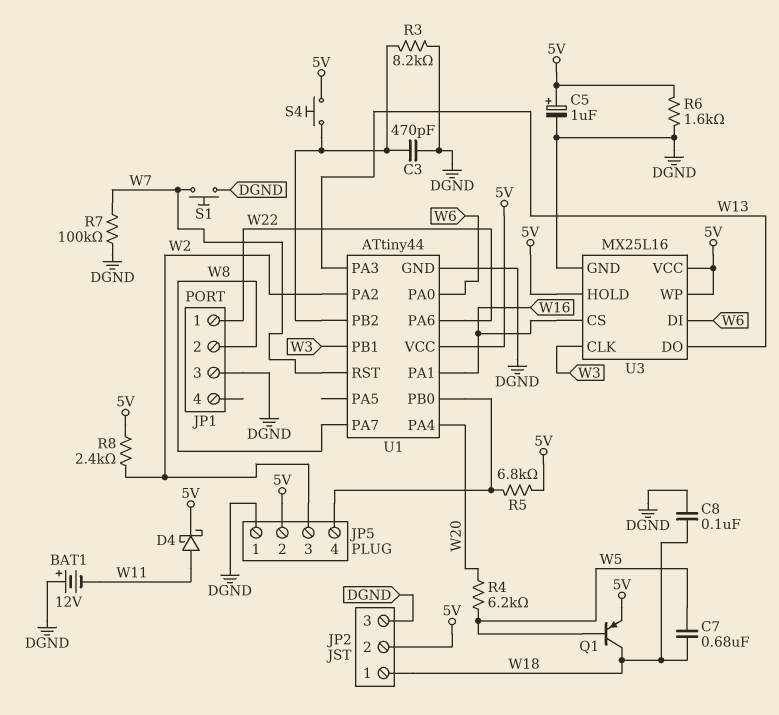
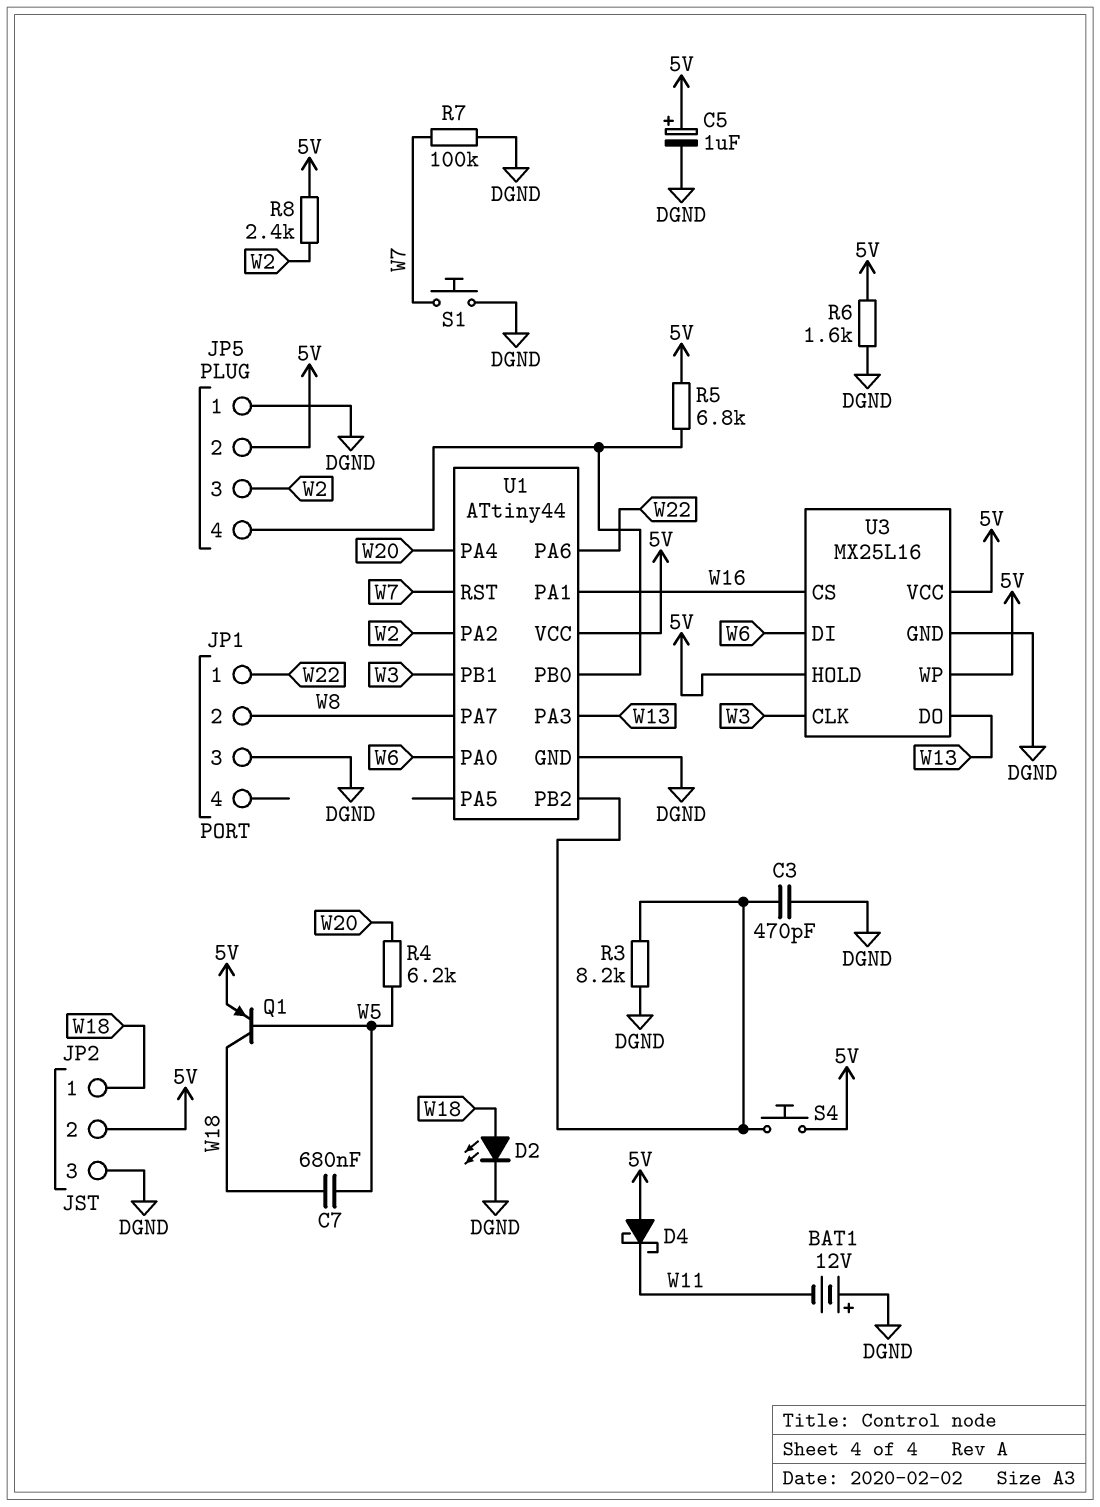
C8: 100nF (DGND, W18) -> none
D2: none -> LED (A W18, K DGND)
D4: schottky (A W11, K 5V) -> schottky (A 5V, K W11)

